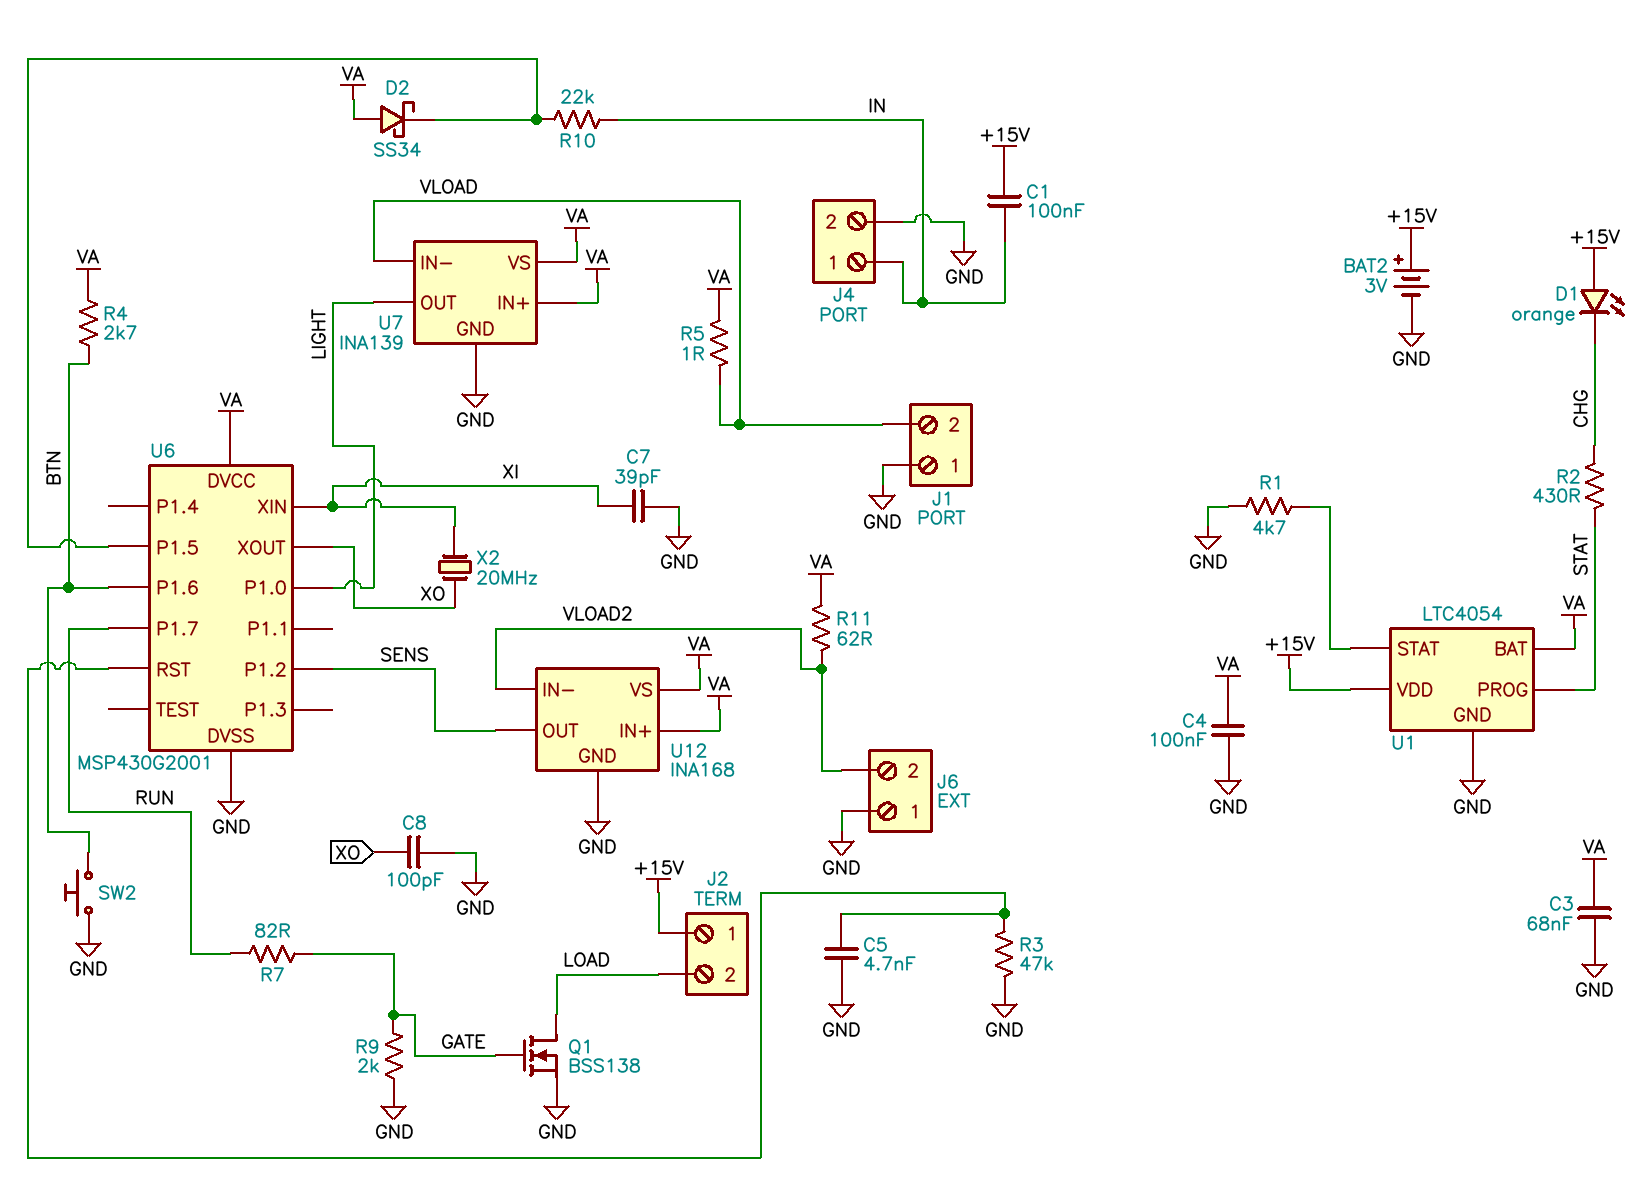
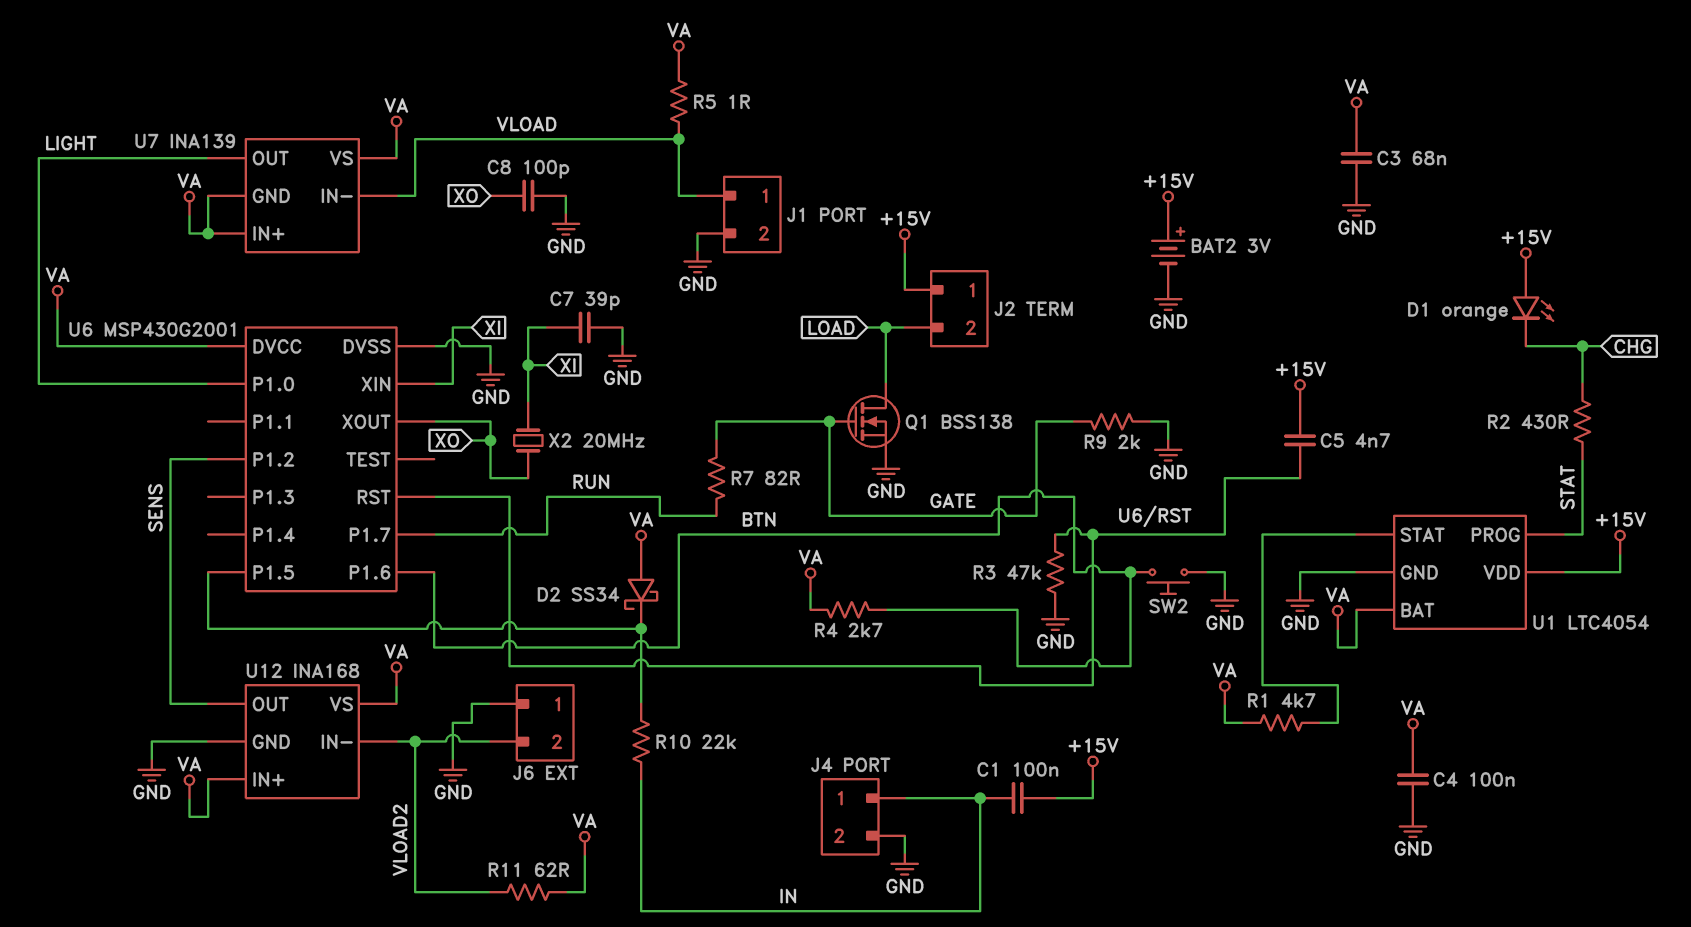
C5: 4.7nF (GND, U6/RST) -> 4.7nF (+15V, U6/RST)
J1 pin 1: GND -> VLOAD
J1 pin 2: VLOAD -> GND
R1: 4.7k (GND, U1/STAT) -> 4.7k (U1/STAT, VA)
U7 pin GND: GND -> VA

